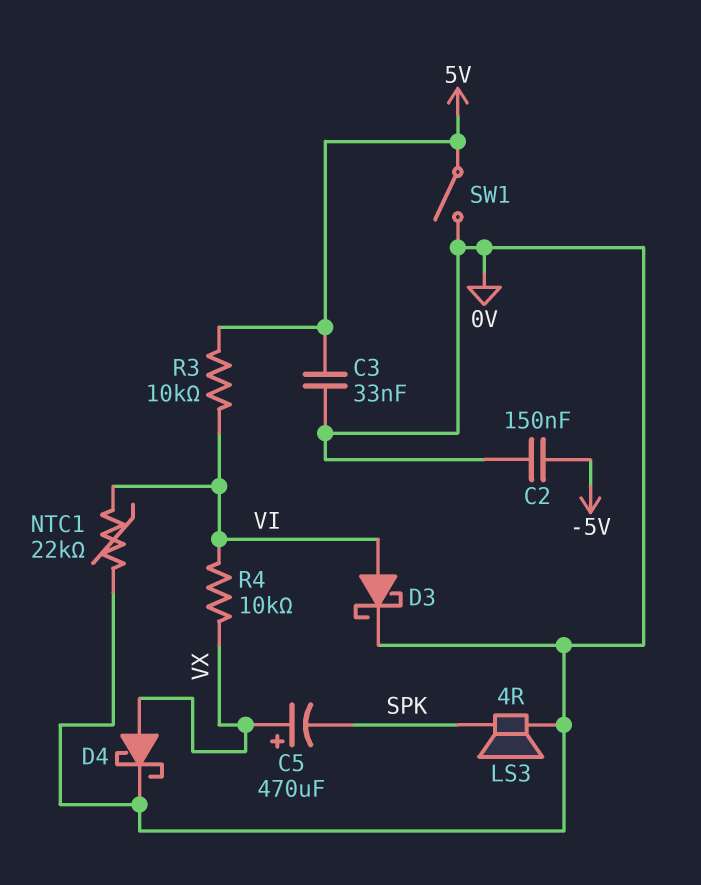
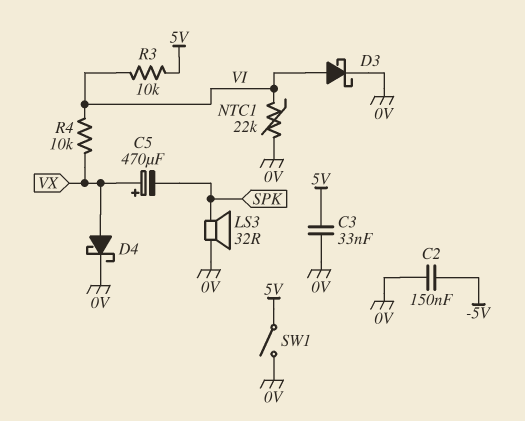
LS3: speaker 4R (0V, SPK) -> speaker 32R (0V, SPK)

